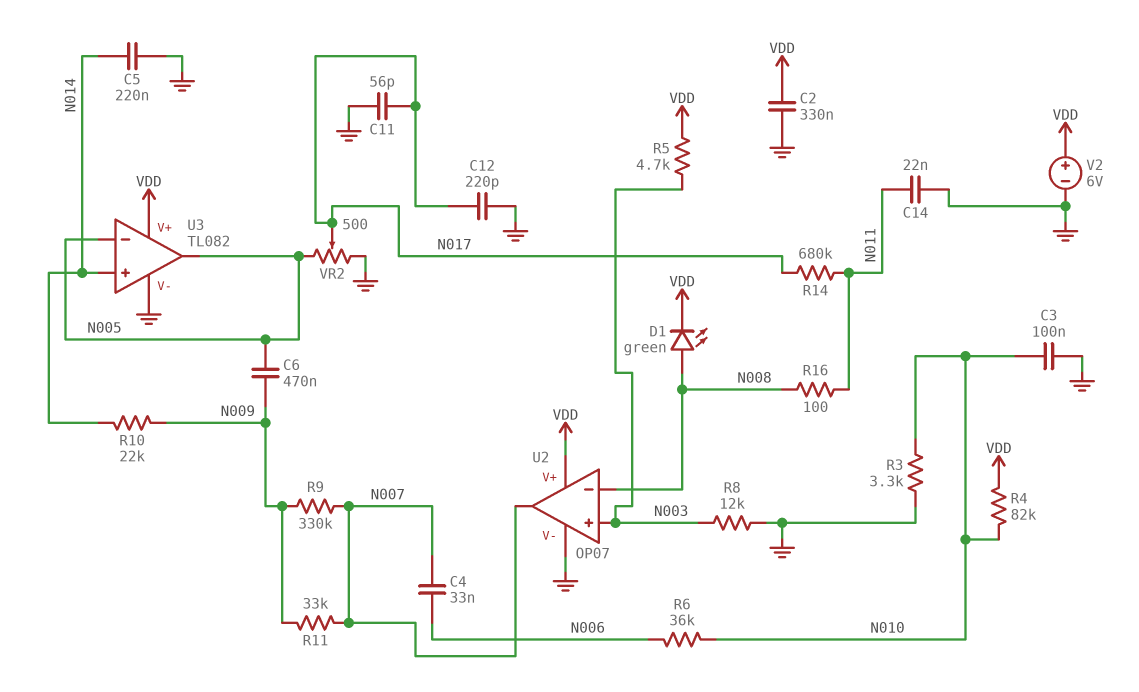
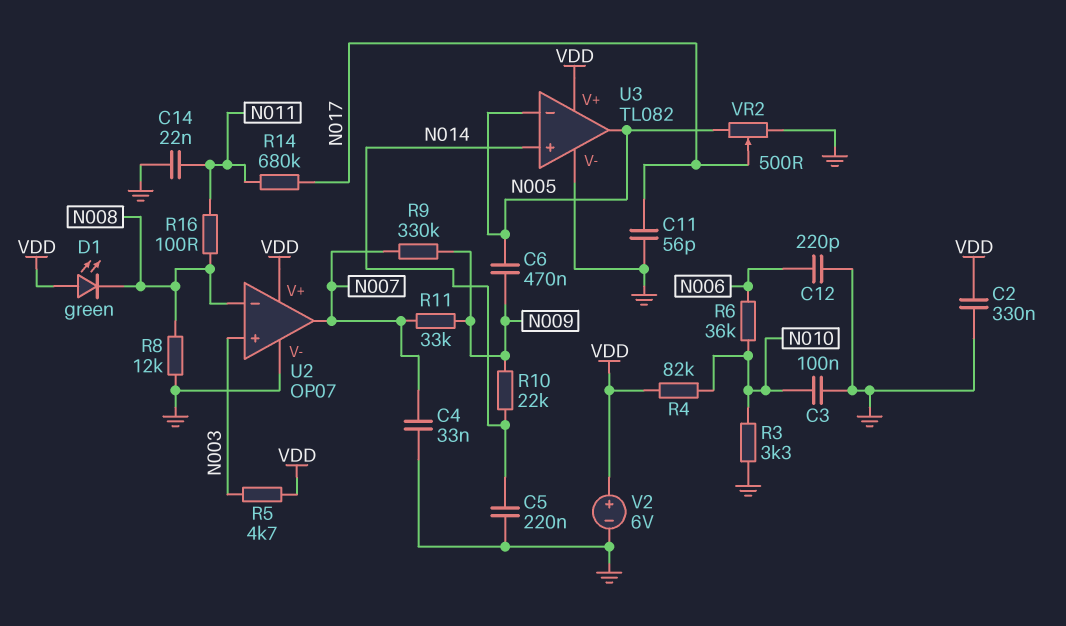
C4: 33nF (N006, N007) -> 33nF (GND, N007)
C12: 220pF (GND, N017) -> 220pF (GND, N006)
D1: LED green (A N008, K VDD) -> LED green (A VDD, K N008)
R8: 12k (GND, N003) -> 12k (GND, N008)

